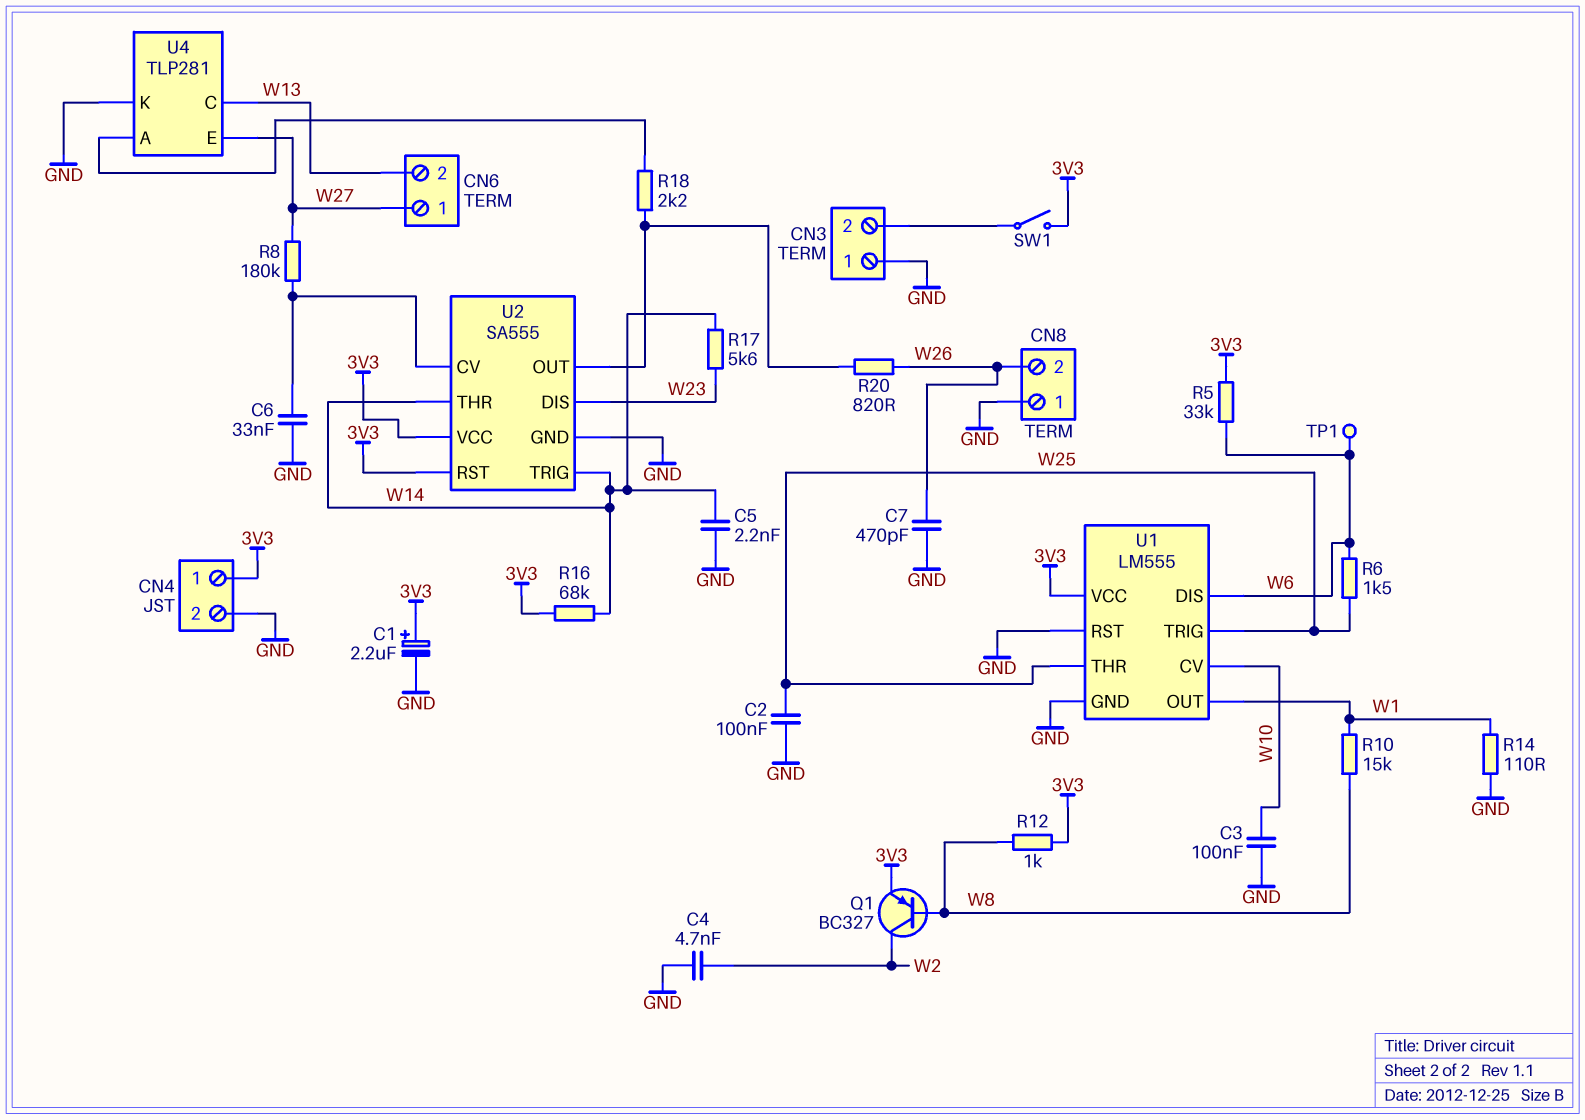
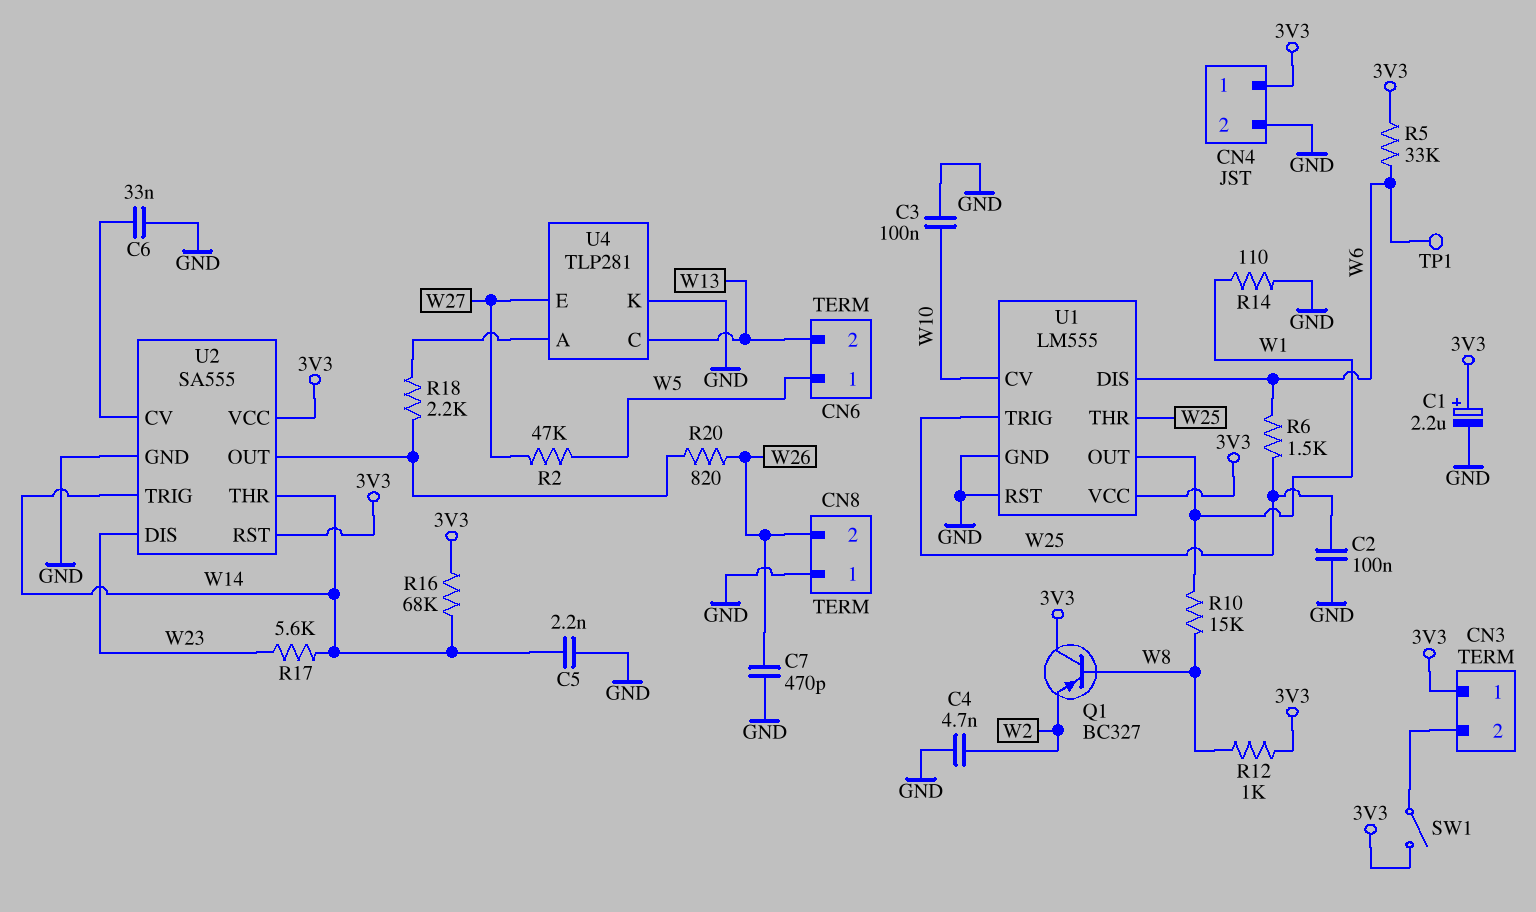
CN3 pin 1: GND -> 3V3
CN6 pin 1: W27 -> W5
Q1: PNP BC327 (B W8, C W2, E 3V3) -> PNP BC327 (B W8, C 3V3, E W2)
R2: none -> 47k (W5, W27)
R8: 180k (U2/CV, W27) -> none

